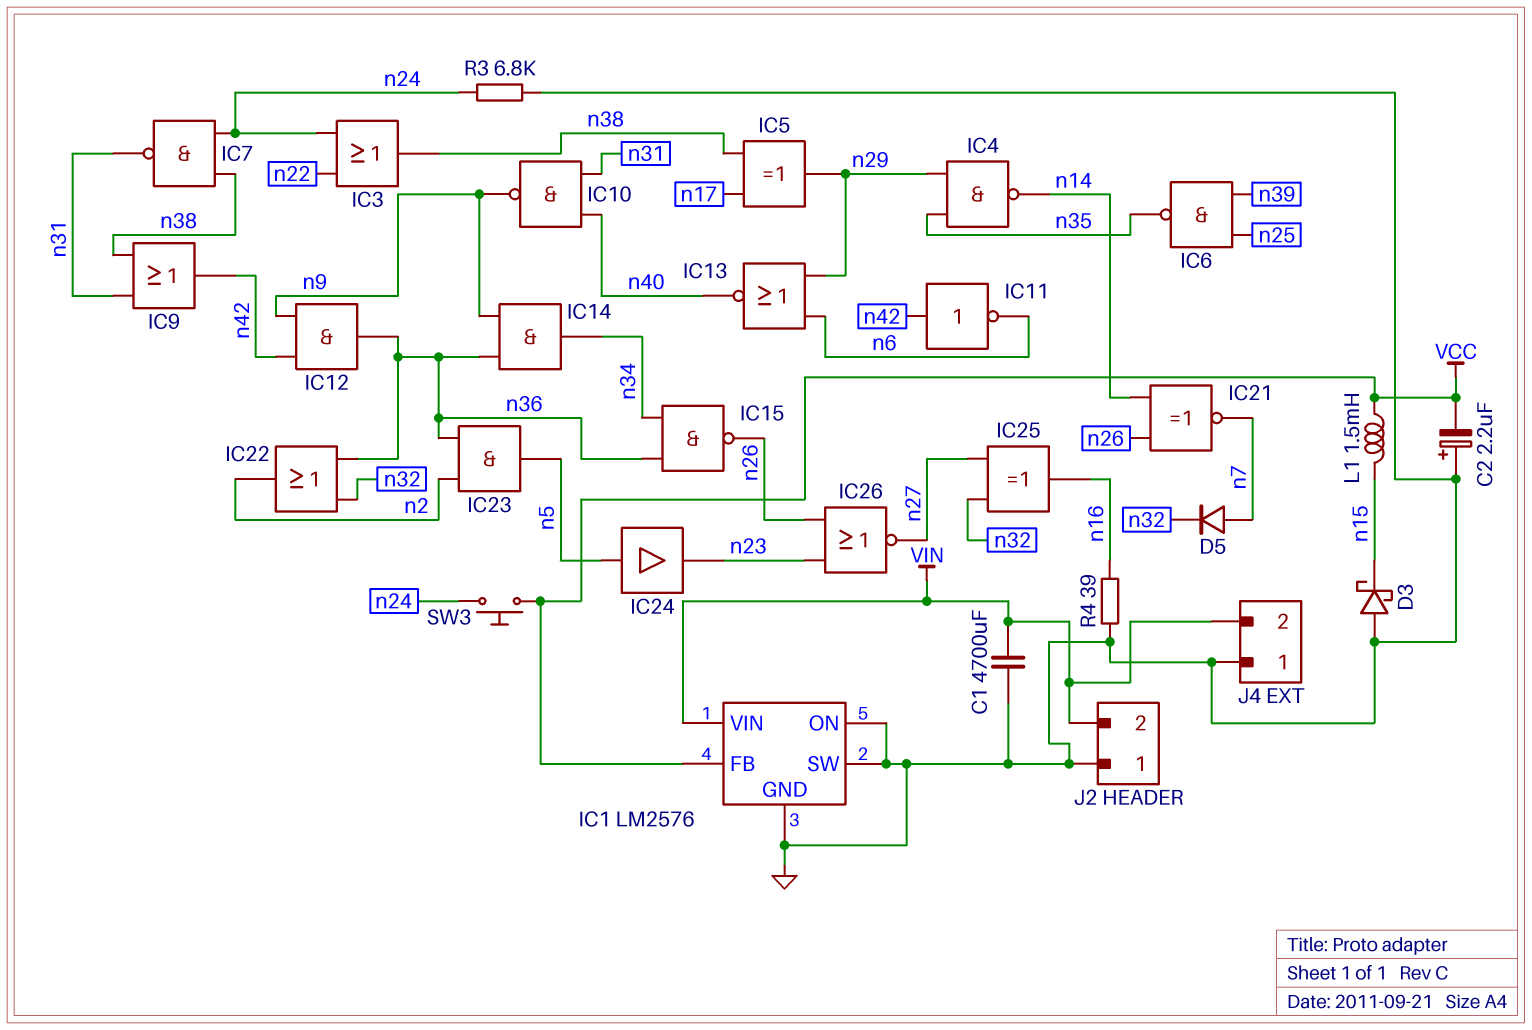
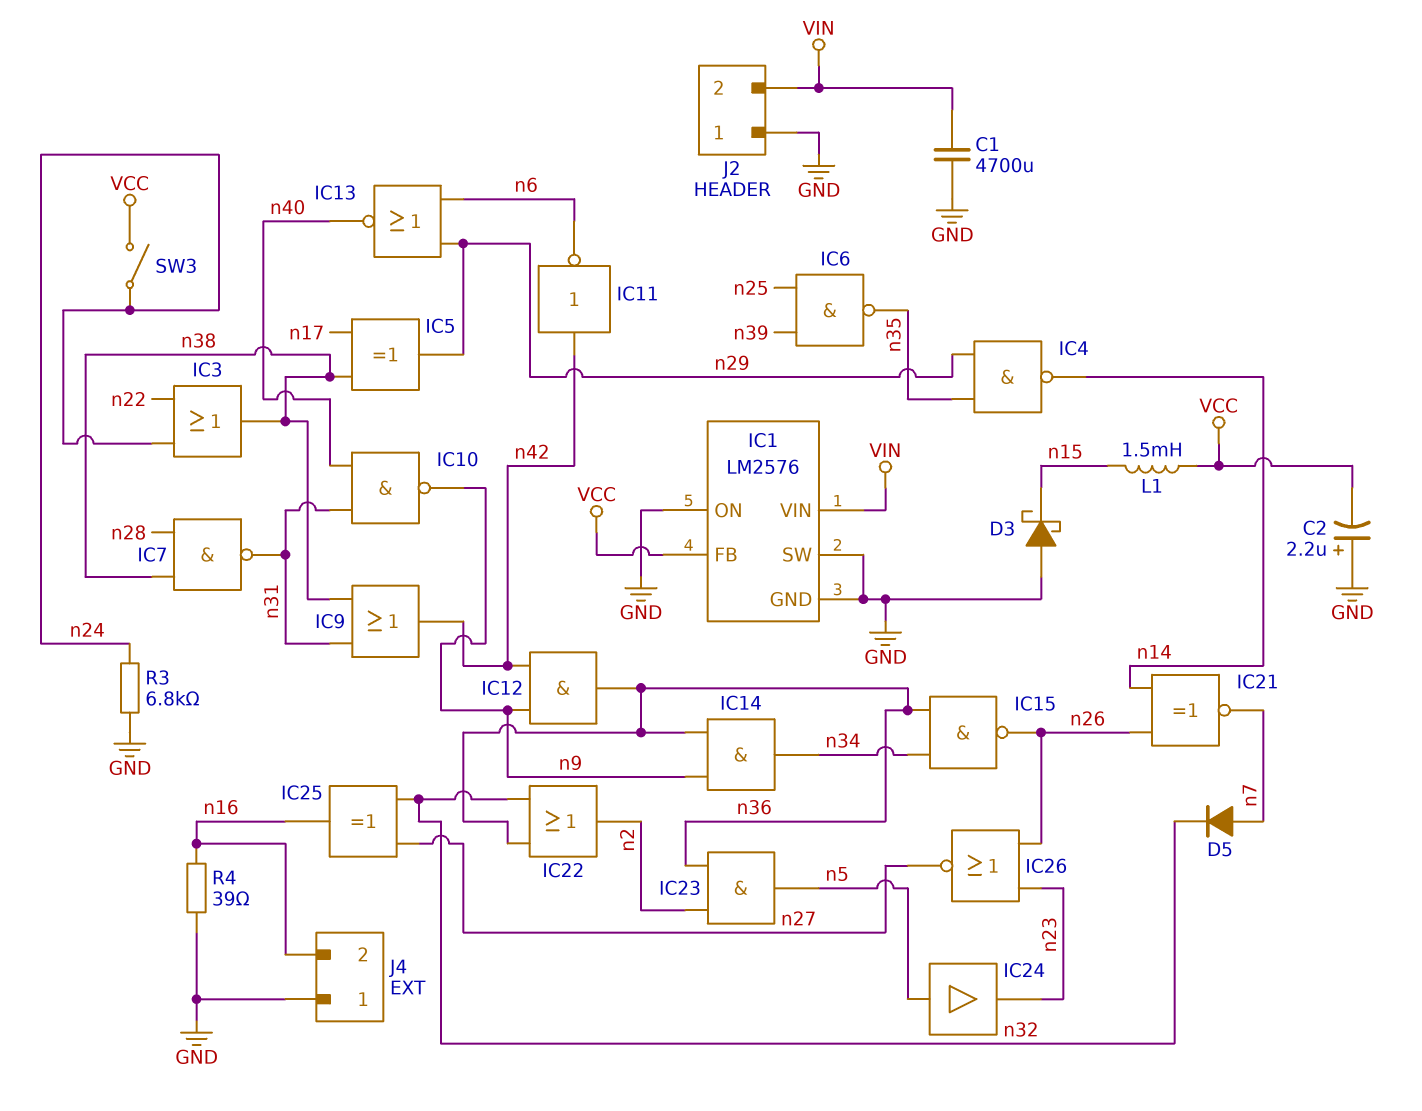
IC7: NAND (in n24, in n38, out n31) -> NAND (in n28, in n38, out n31)
J4 pin 2: VIN -> n16
SW3: button (VCC, n24) -> switch (VCC, n24)

